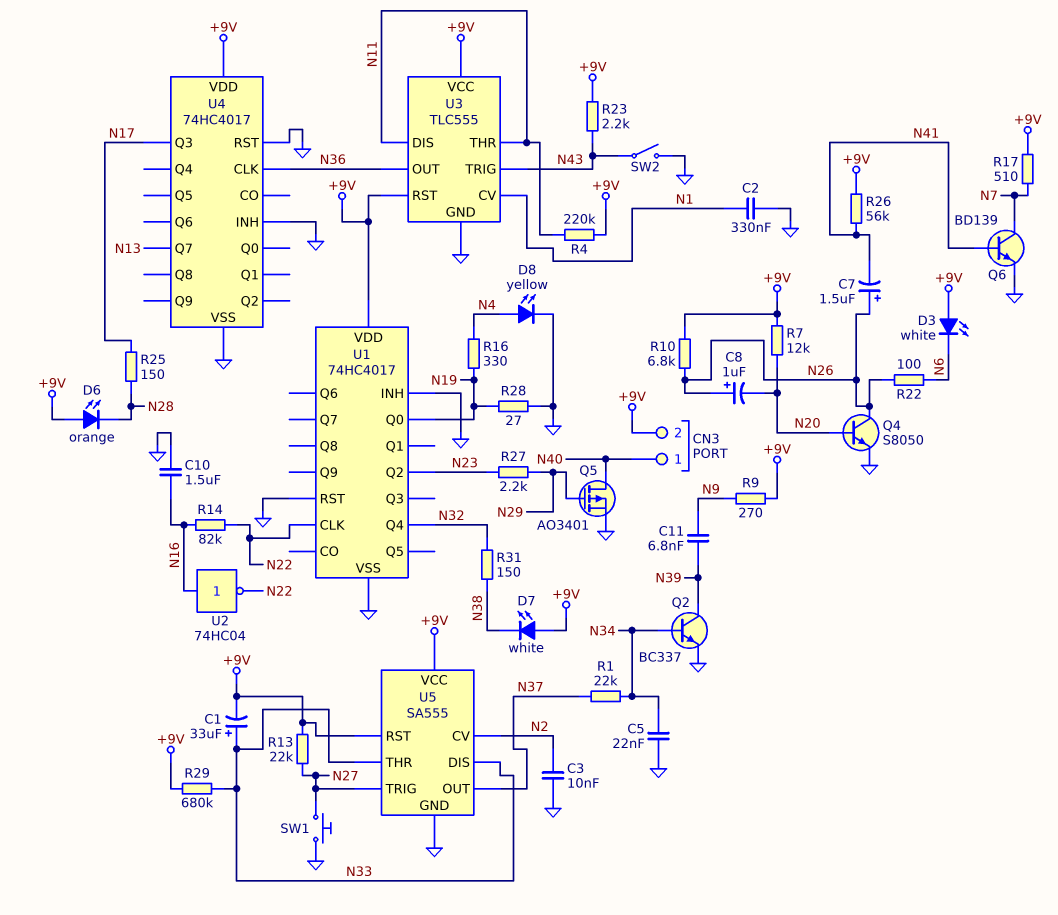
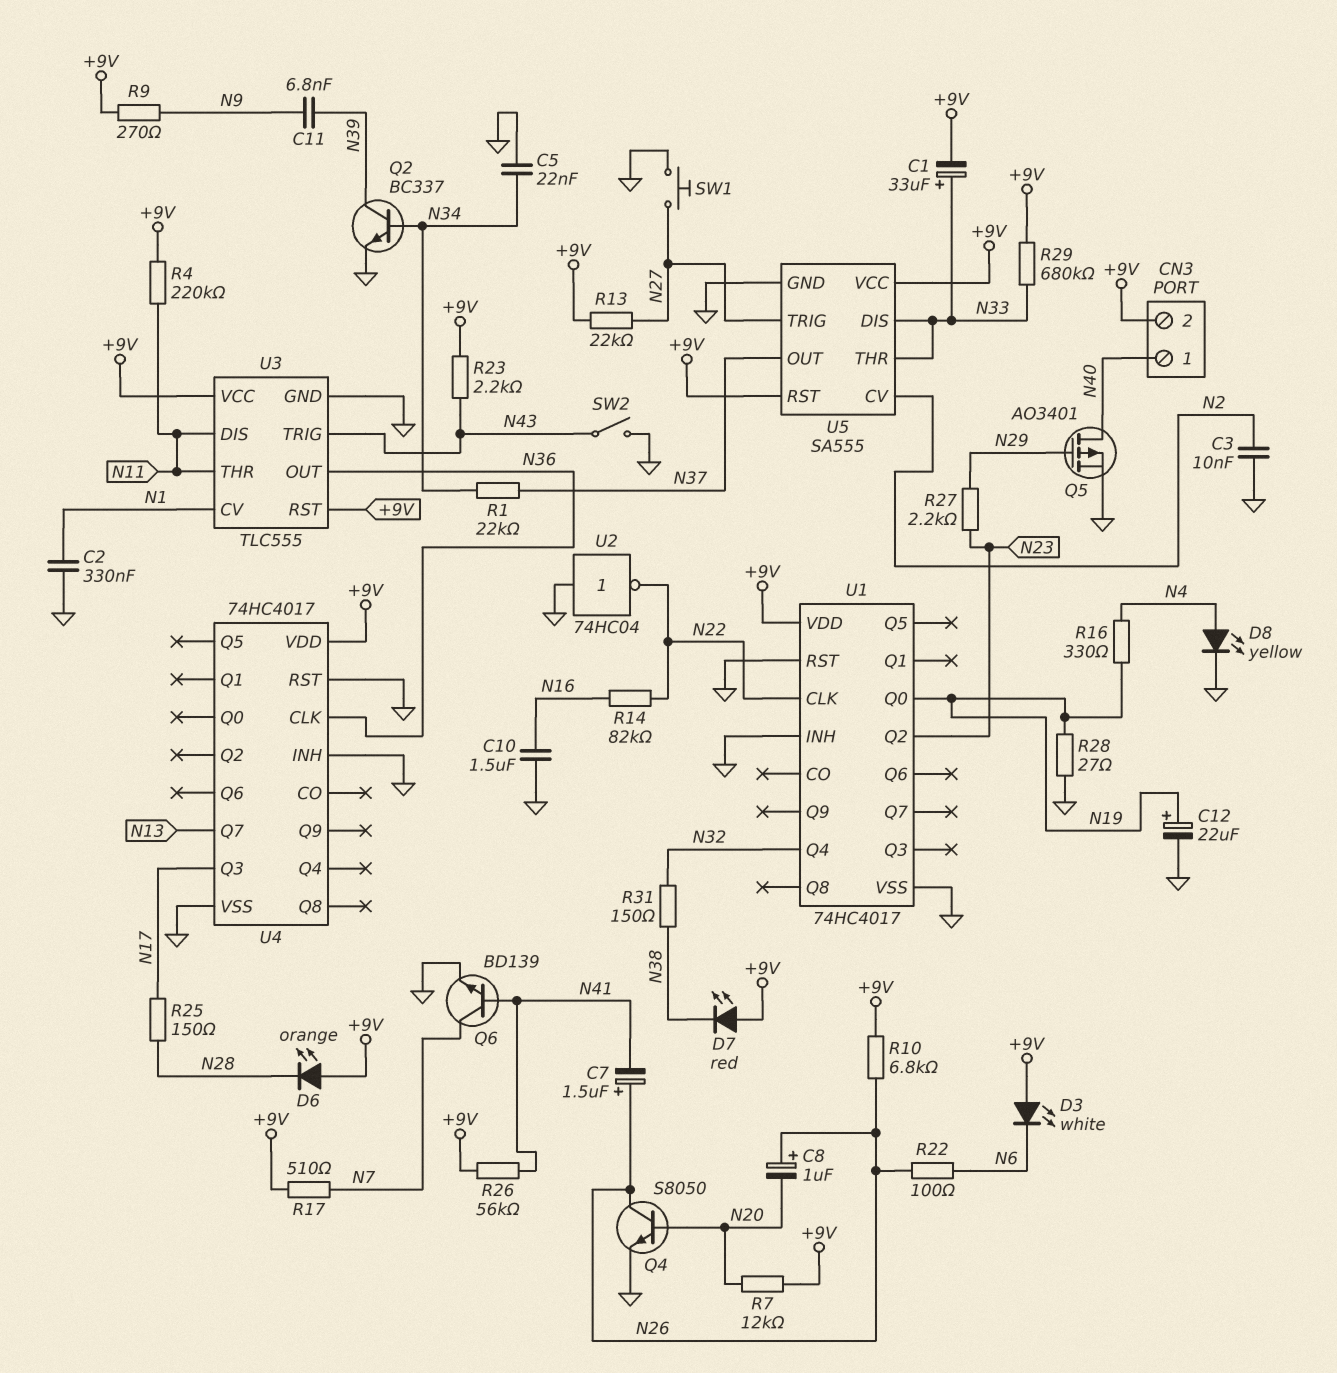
C12: none -> 22uF (plus N19, minus GND)
D7: LED white (A +9V, K N38) -> LED red (A +9V, K N38)
U2: NOT 74HC04 (in N16, out N22) -> NOT 74HC04 (in GND, out N22)

